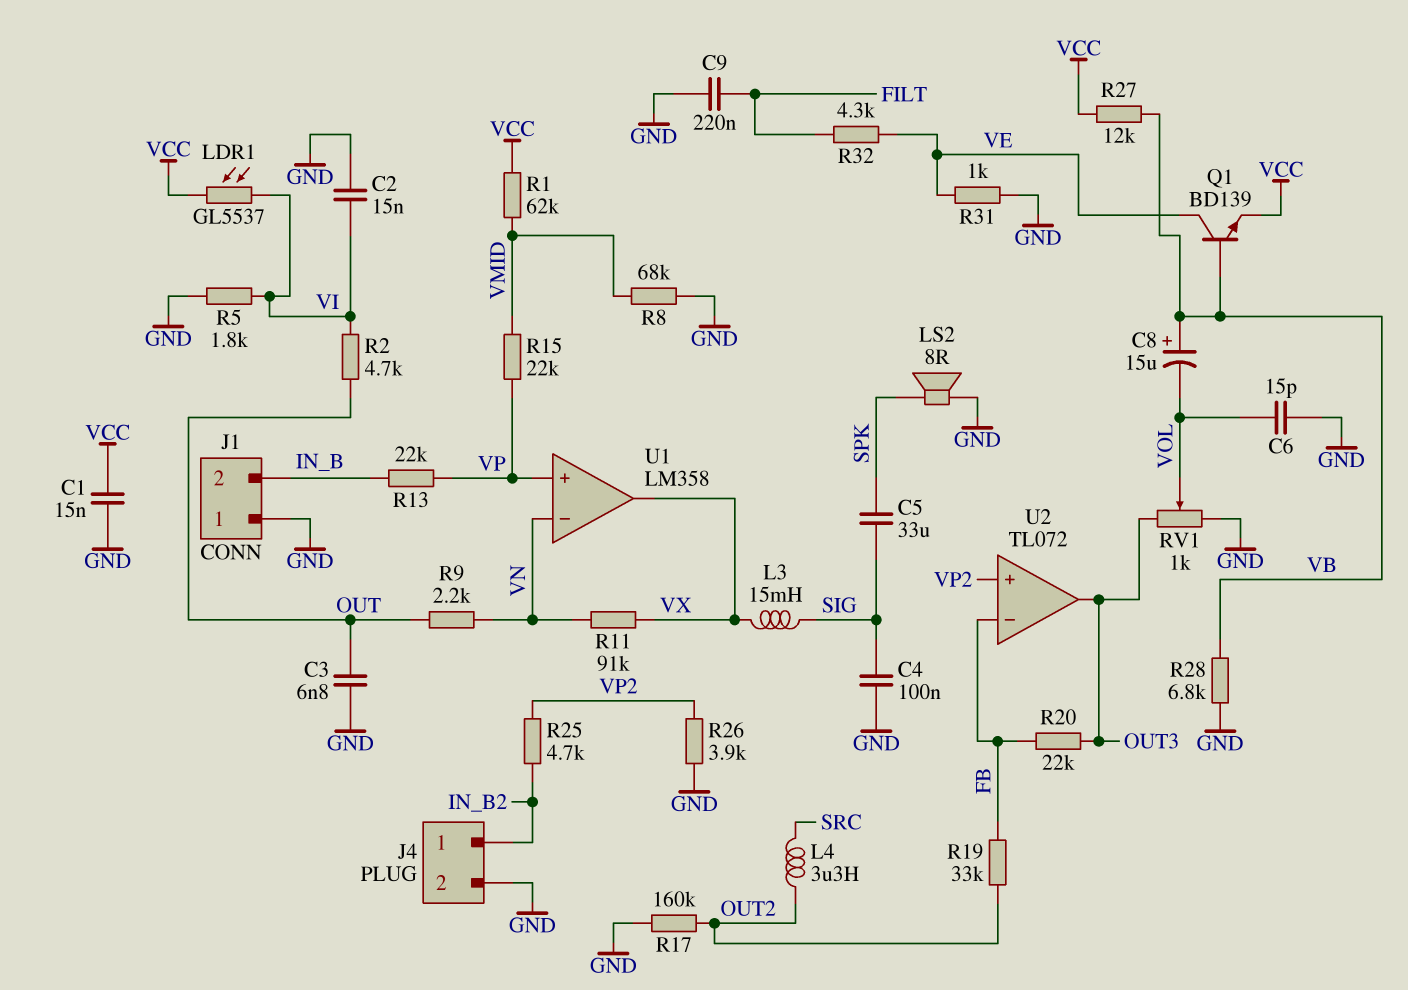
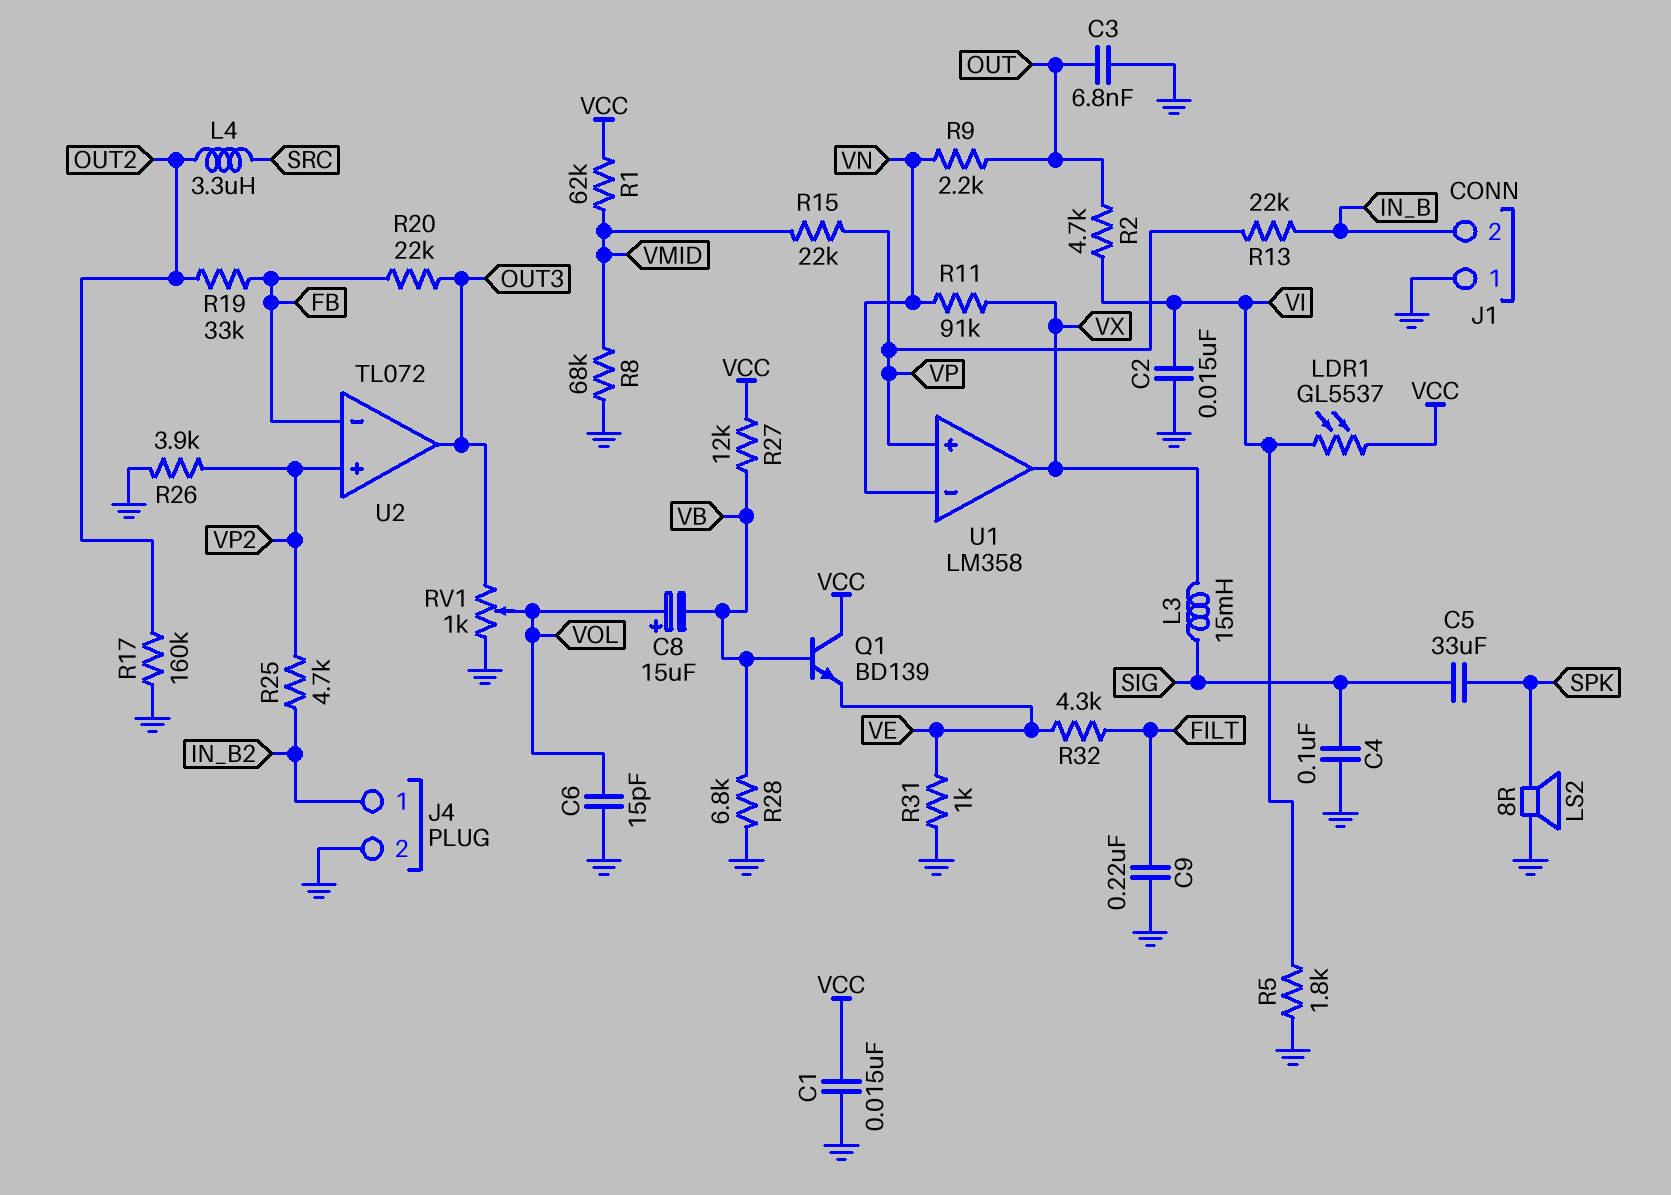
C8: 15uF (plus VB, minus VOL) -> 15uF (plus VOL, minus VB)
Q1: NPN BD139 (B VB, C VE, E VCC) -> NPN BD139 (B VB, C VCC, E VE)

